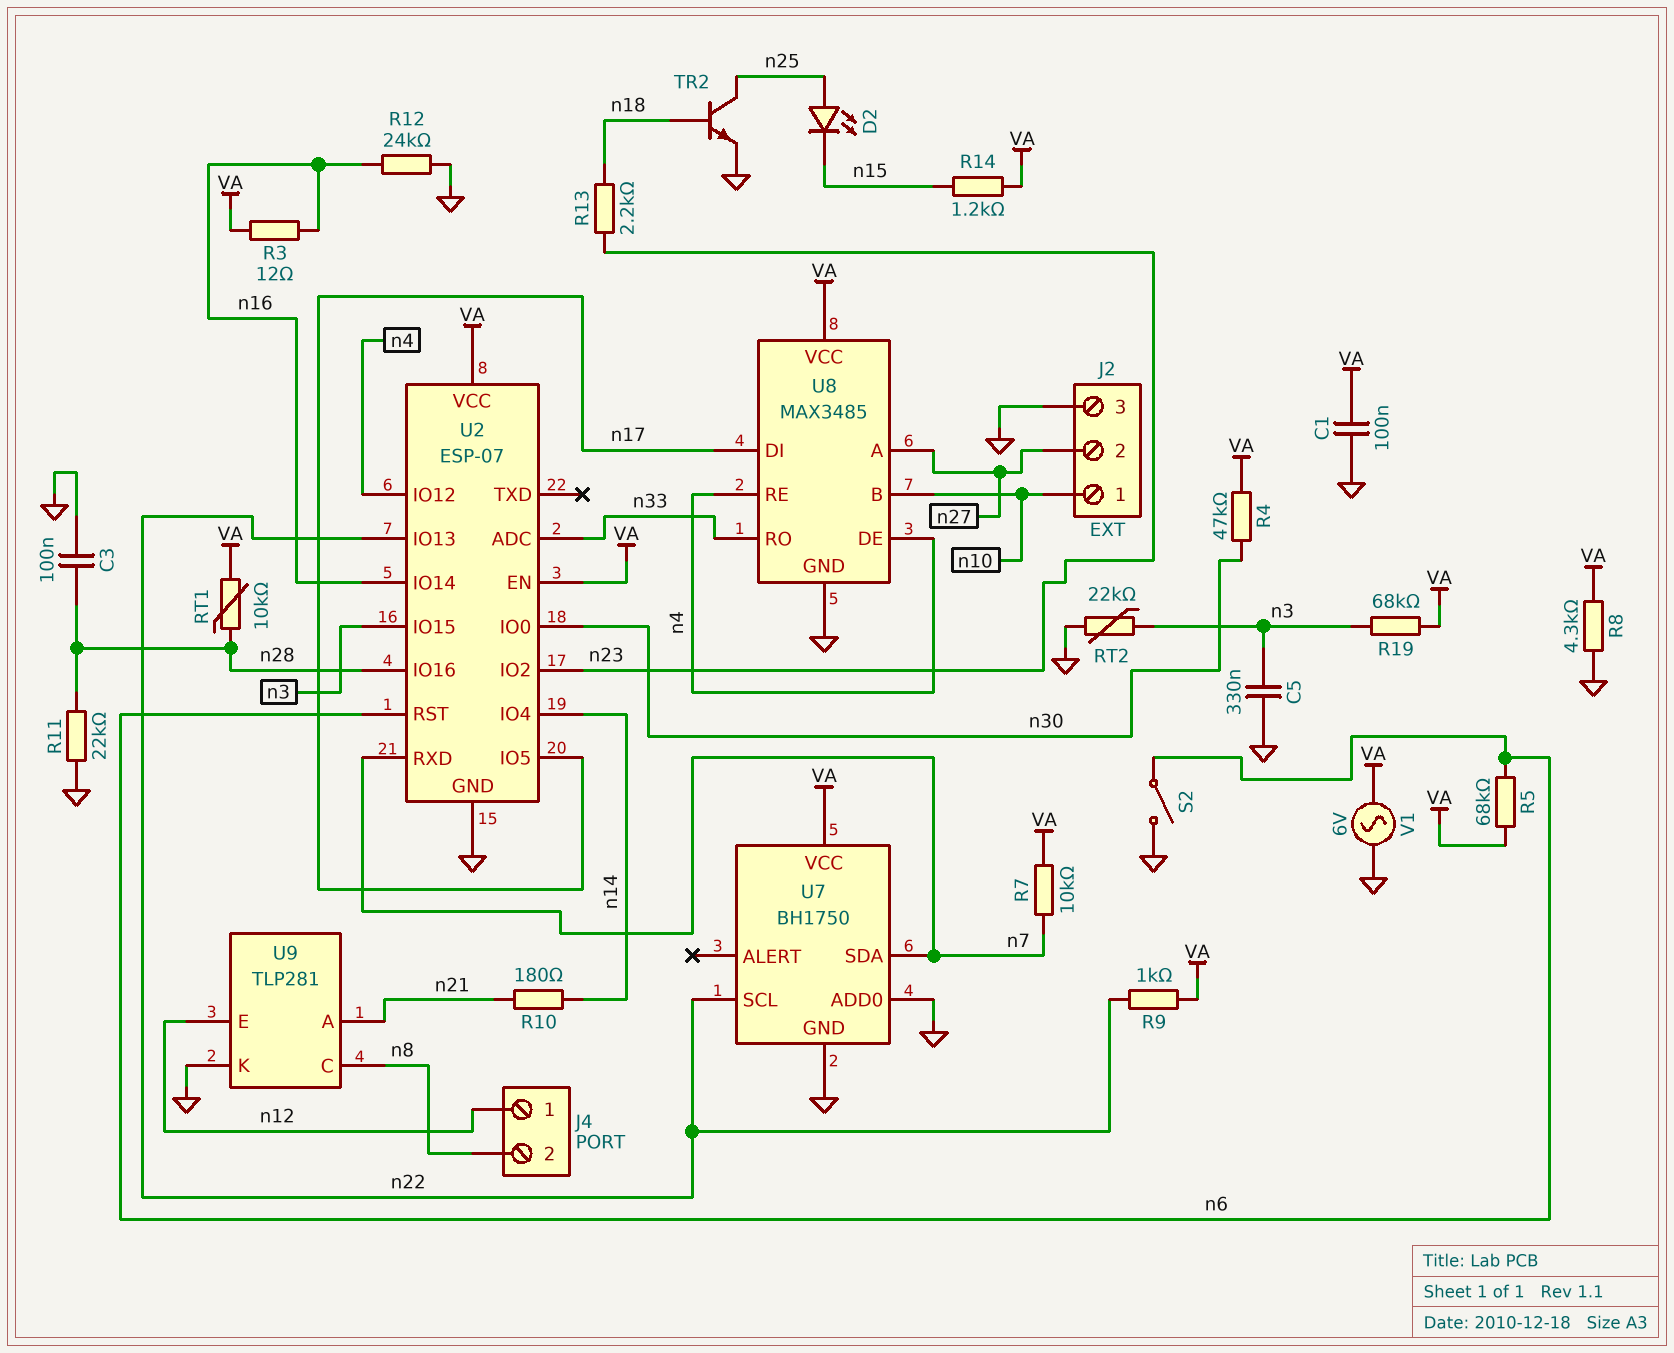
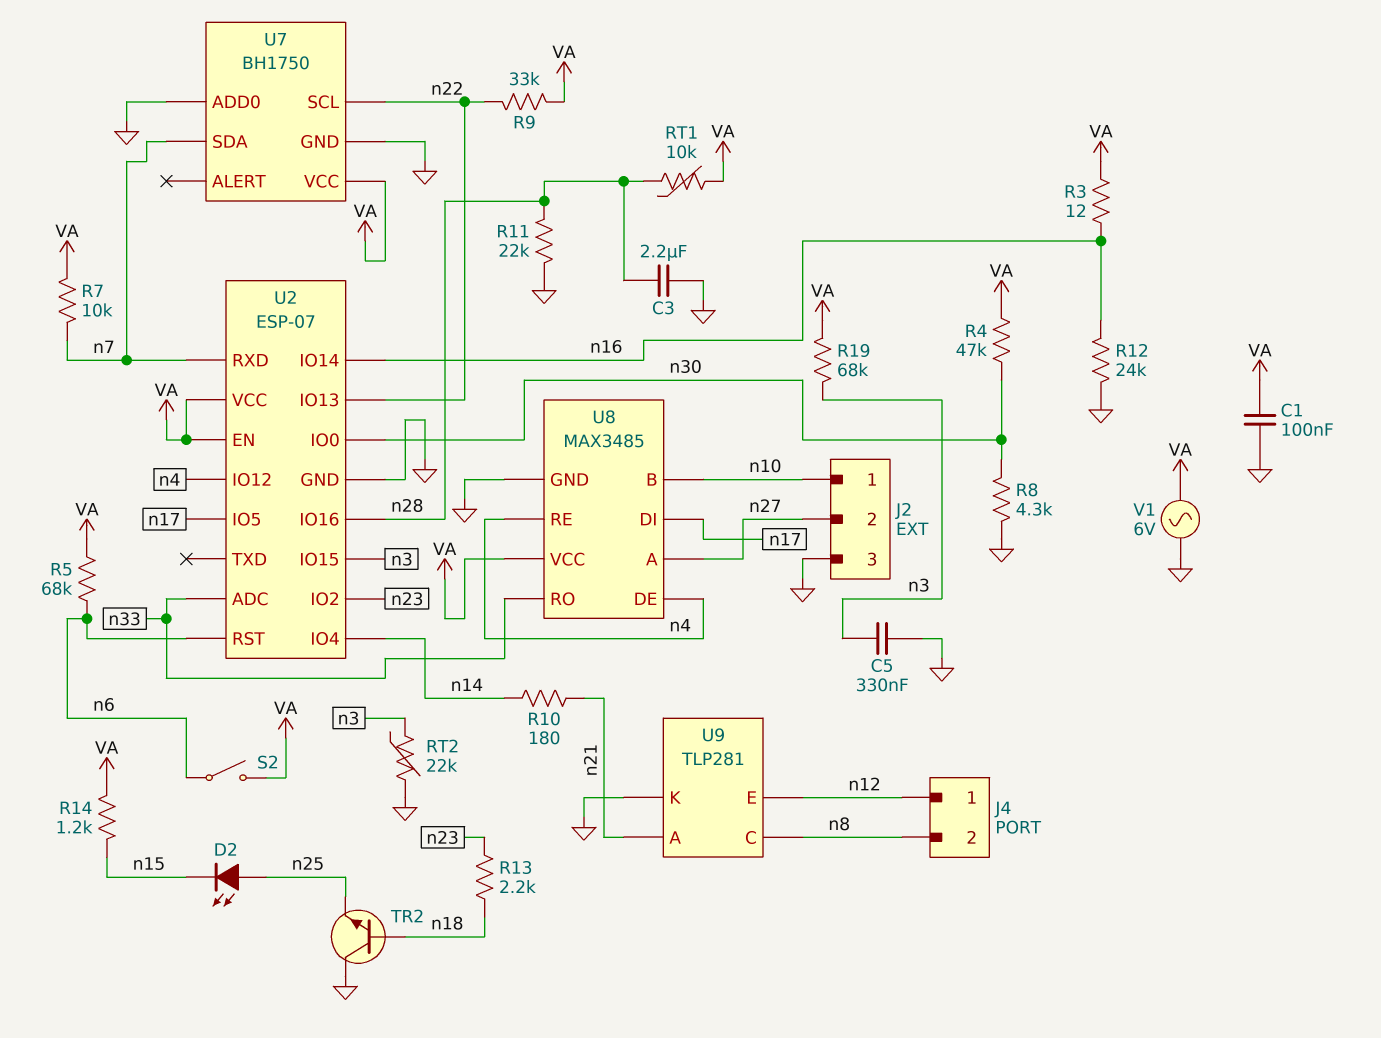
C3: 100nF (GND, n28) -> 2.2uF (GND, n28)
R8: 4.3k (GND, VA) -> 4.3k (GND, n30)
R9: 1k (VA, n22) -> 33k (VA, n22)
S2: switch (GND, n6) -> switch (VA, n6)
TR2: NPN (B n18, C n25, E GND) -> NPN (B n18, C GND, E n25)

